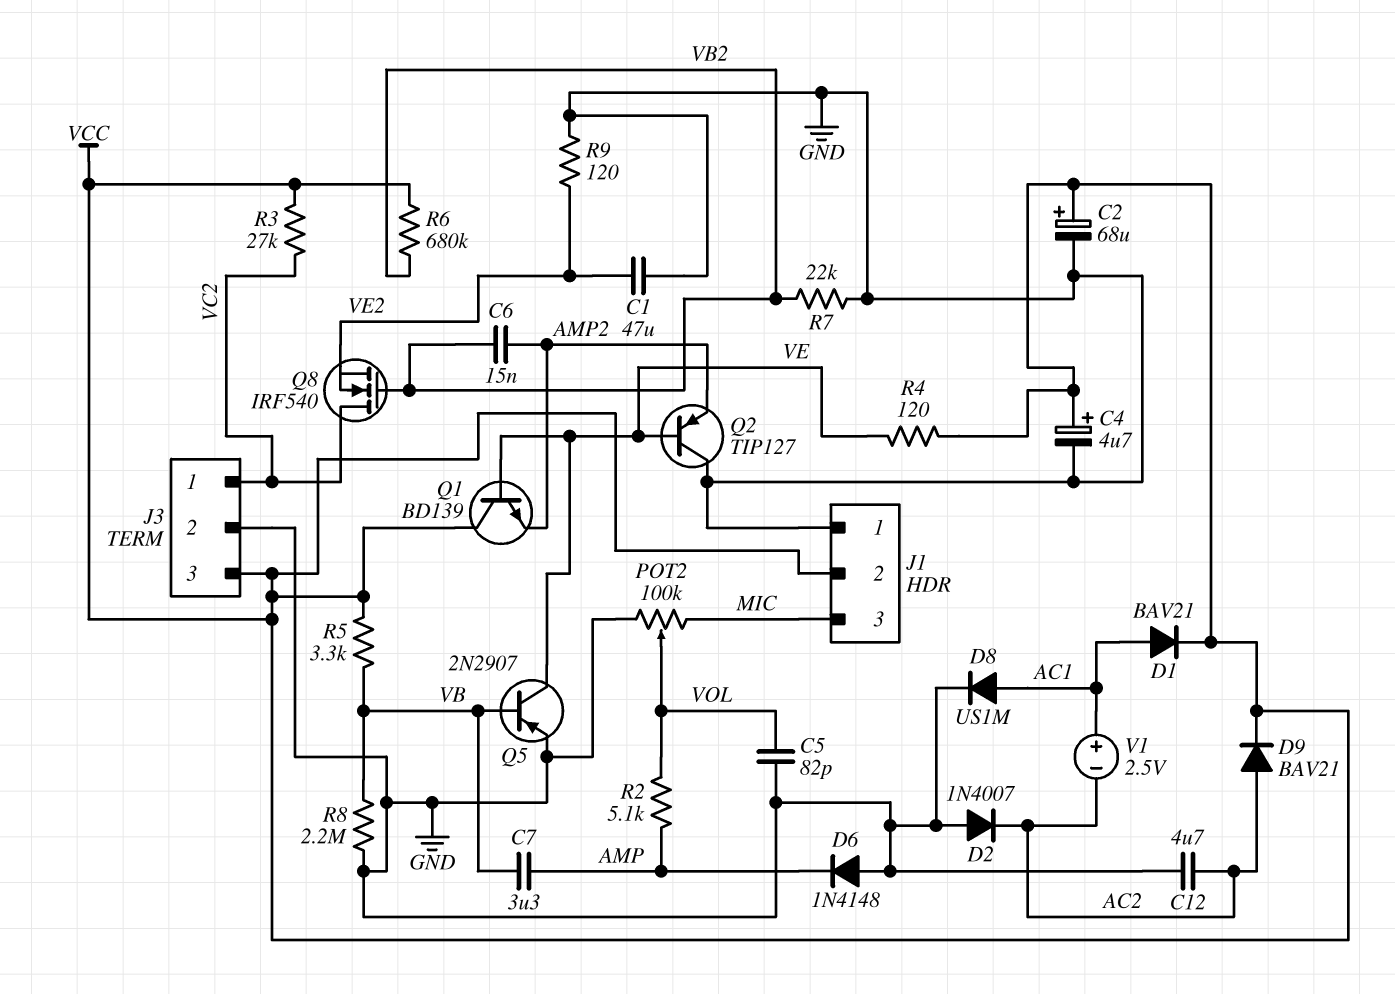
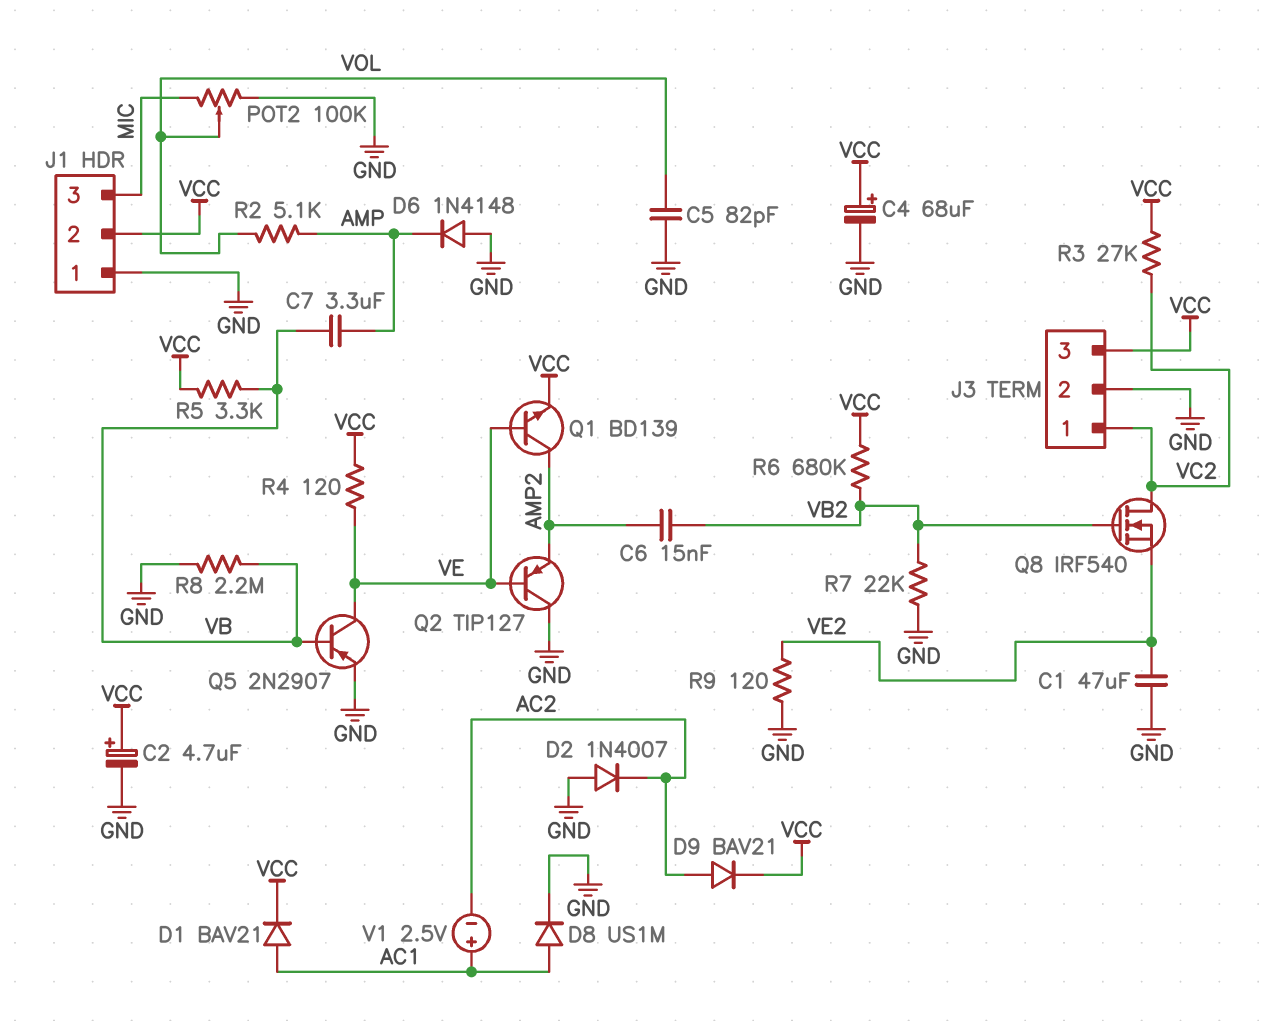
C2: 68uF (plus VCC, minus GND) -> 4.7uF (plus VCC, minus GND)
C4: 4.7uF (plus VCC, minus GND) -> 68uF (plus VCC, minus GND)
C12: 4.7uF (AC2, GND) -> none
Q1: NPN BD139 (B VE, C VCC, E AMP2) -> NPN BD139 (B VE, C AMP2, E VCC)

